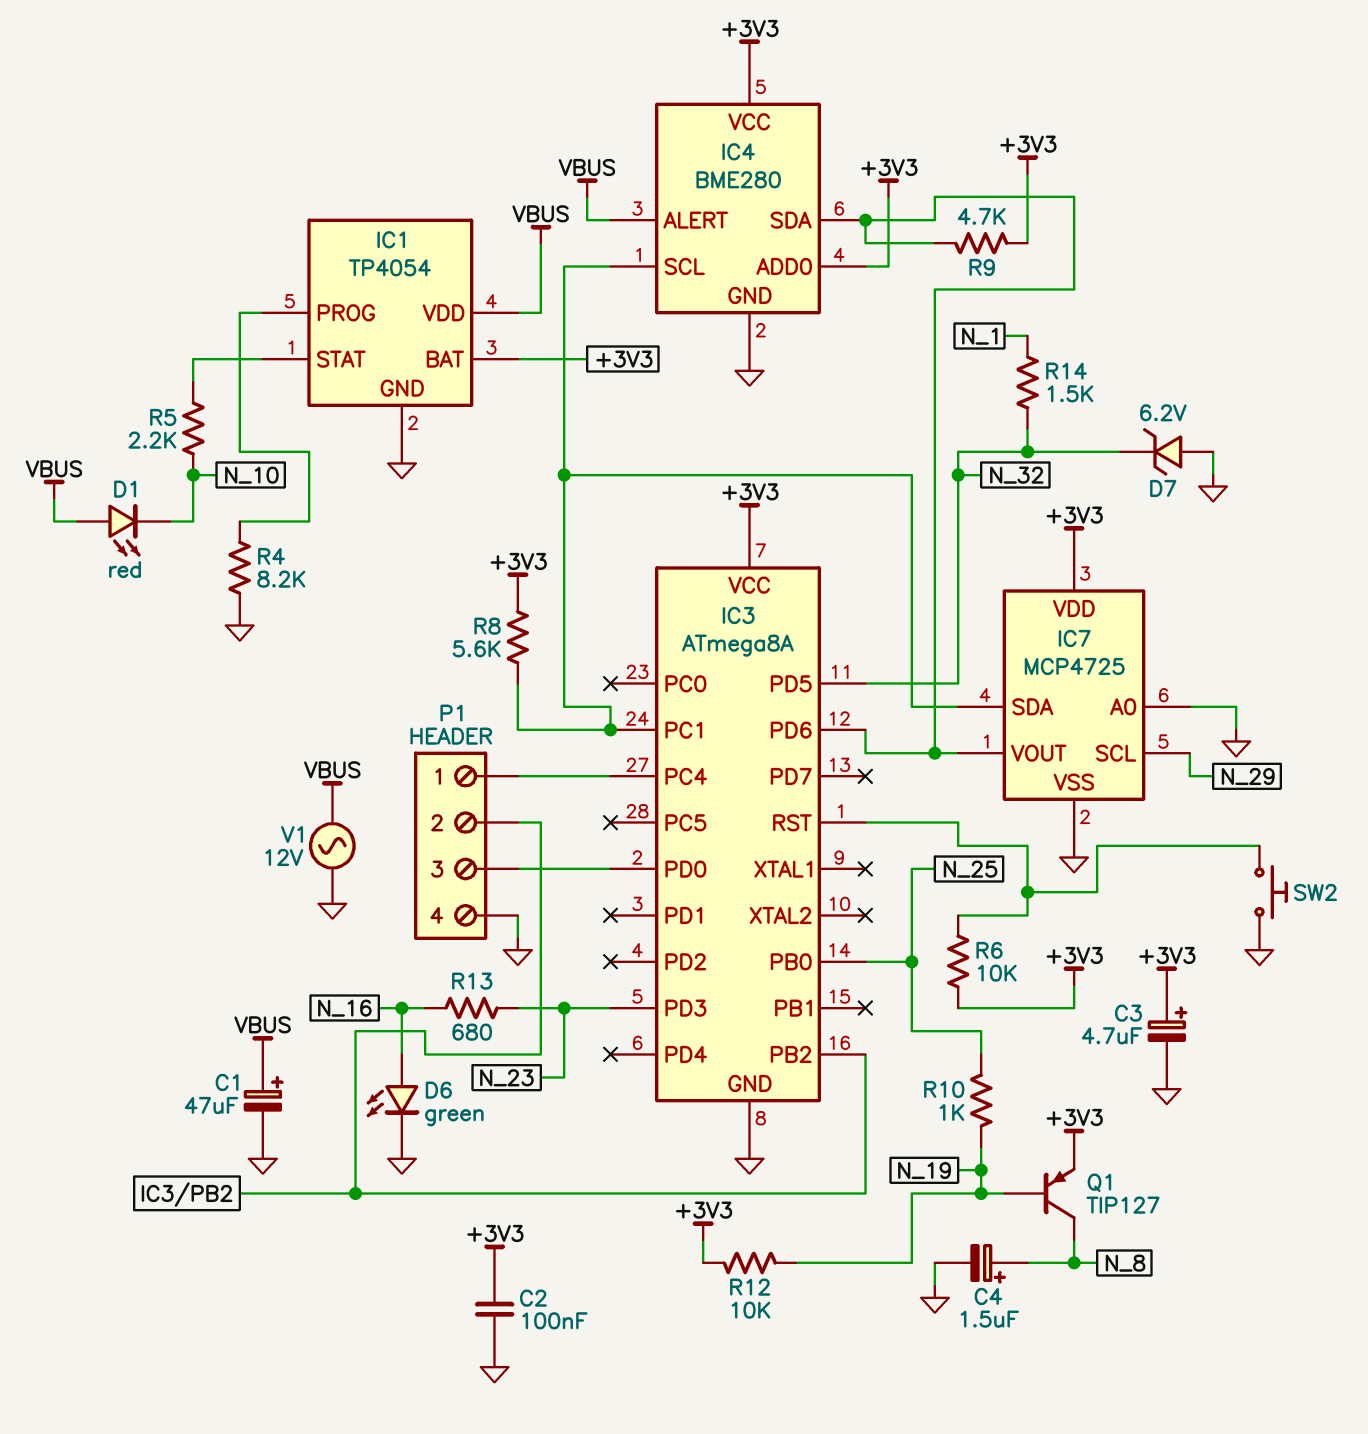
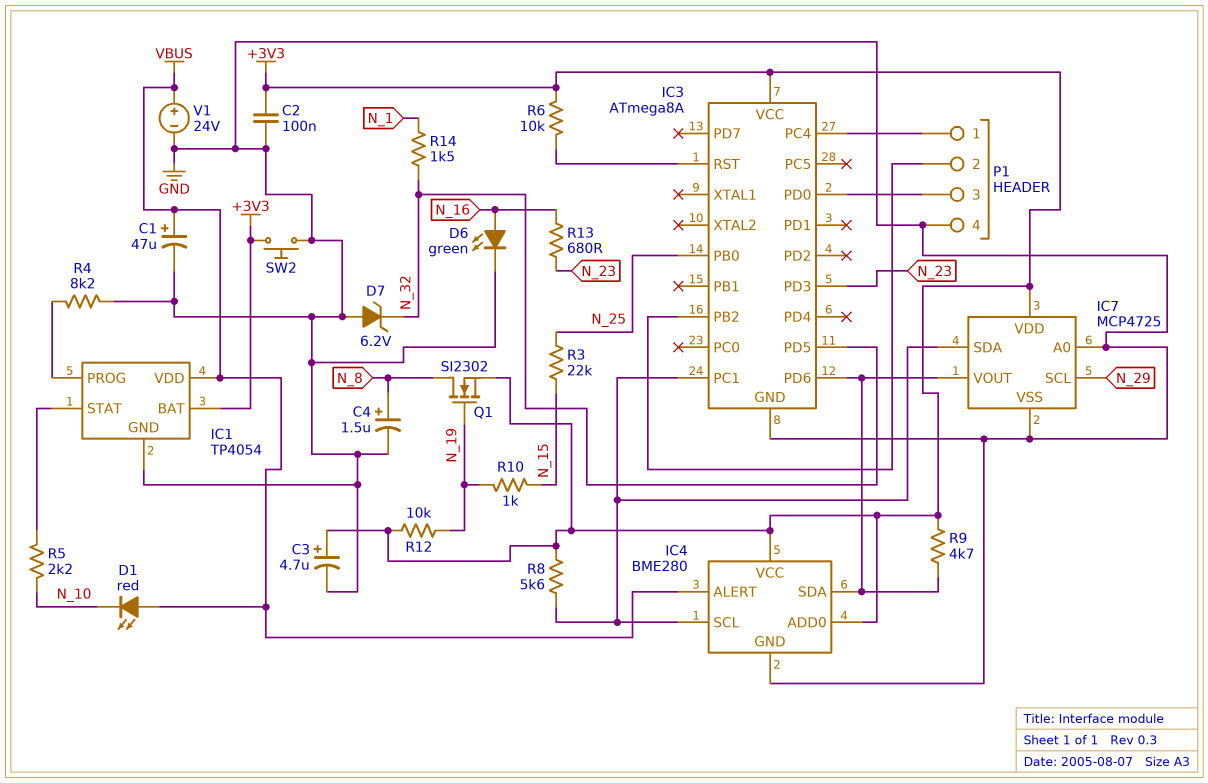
Q1: PNP TIP127 (B N_19, C N_8, E +3V3) -> NMOS SI2302 (G N_19, D N_8, S +3V3)
R3: none -> 22k (N_15, N_25)
R10: 1k (N_19, N_25) -> 1k (N_15, N_19)
SW2: button (GND, IC3/RST) -> button (+3V3, GND)
V1: AC 12V (GND, VBUS) -> 24V (plus VBUS, minus GND)

